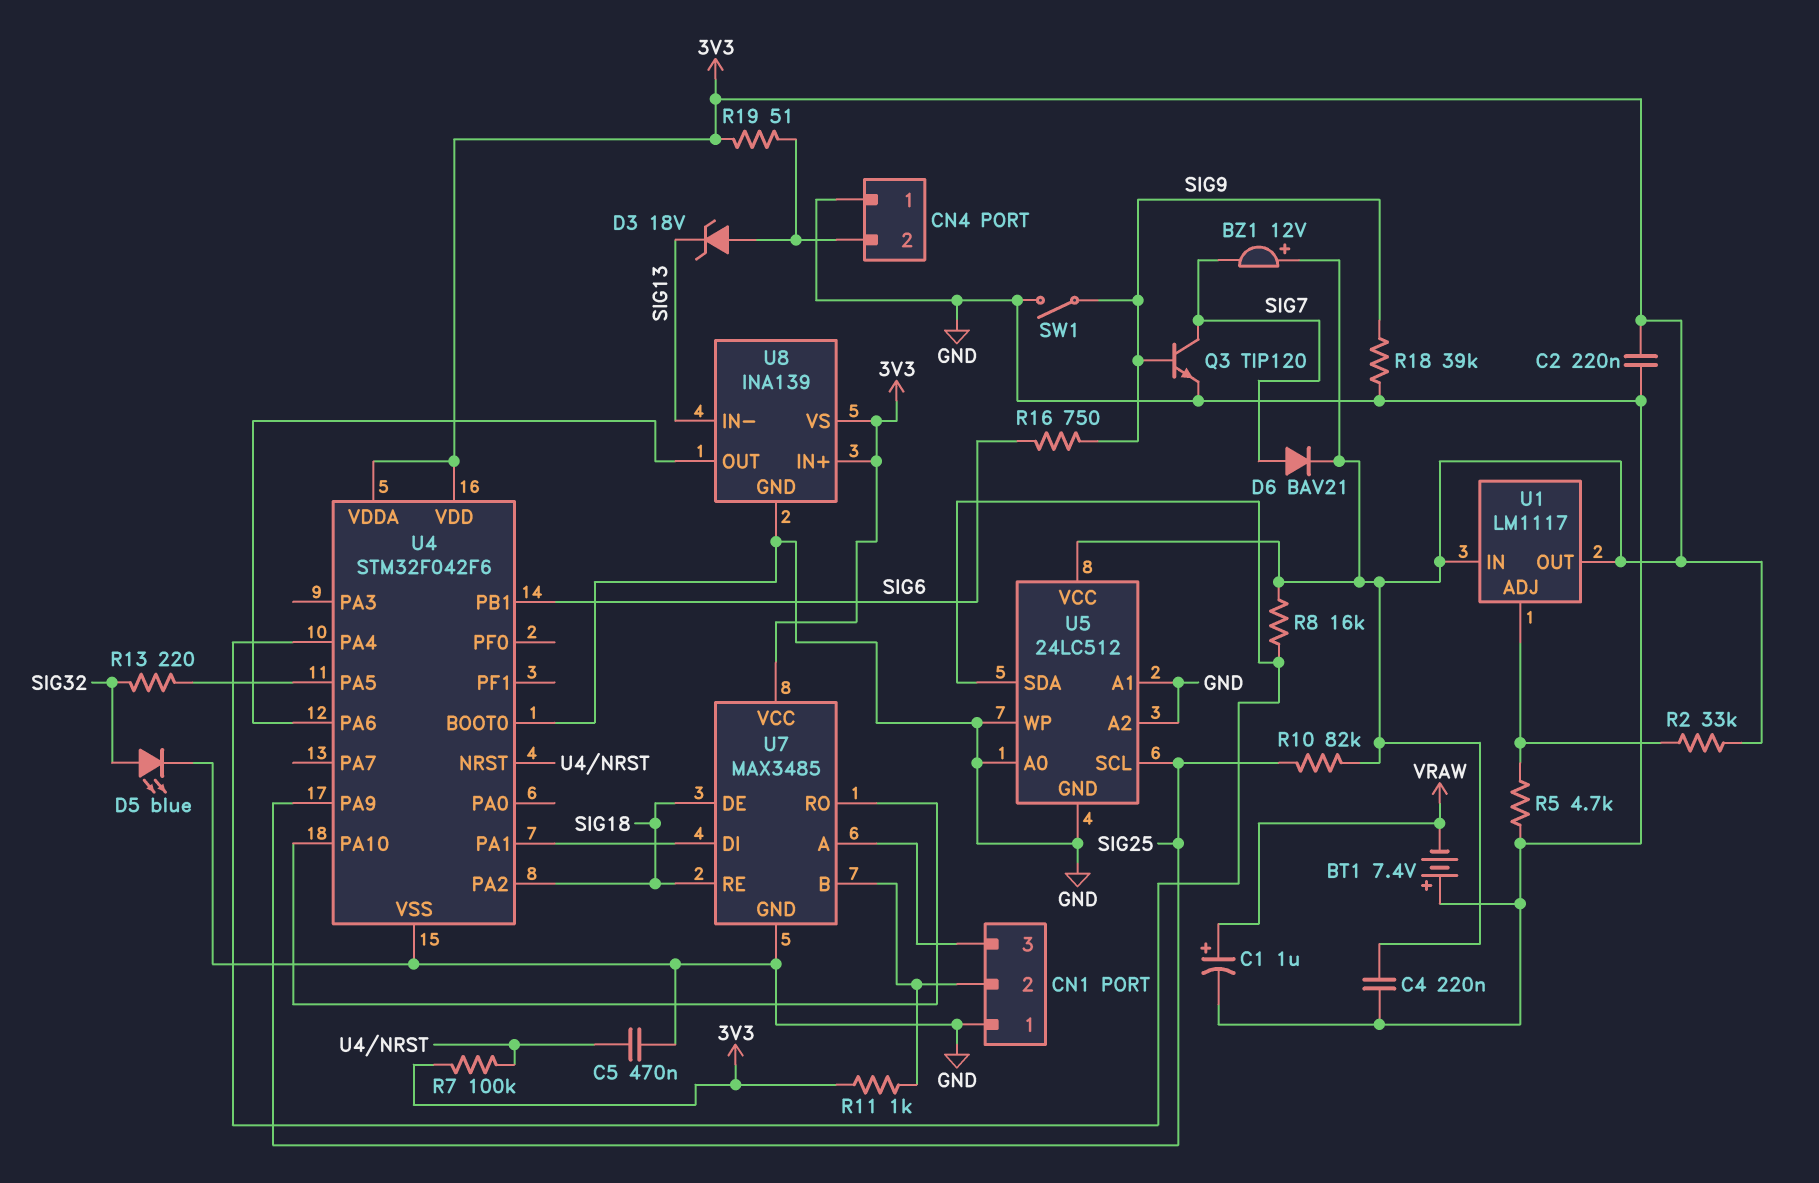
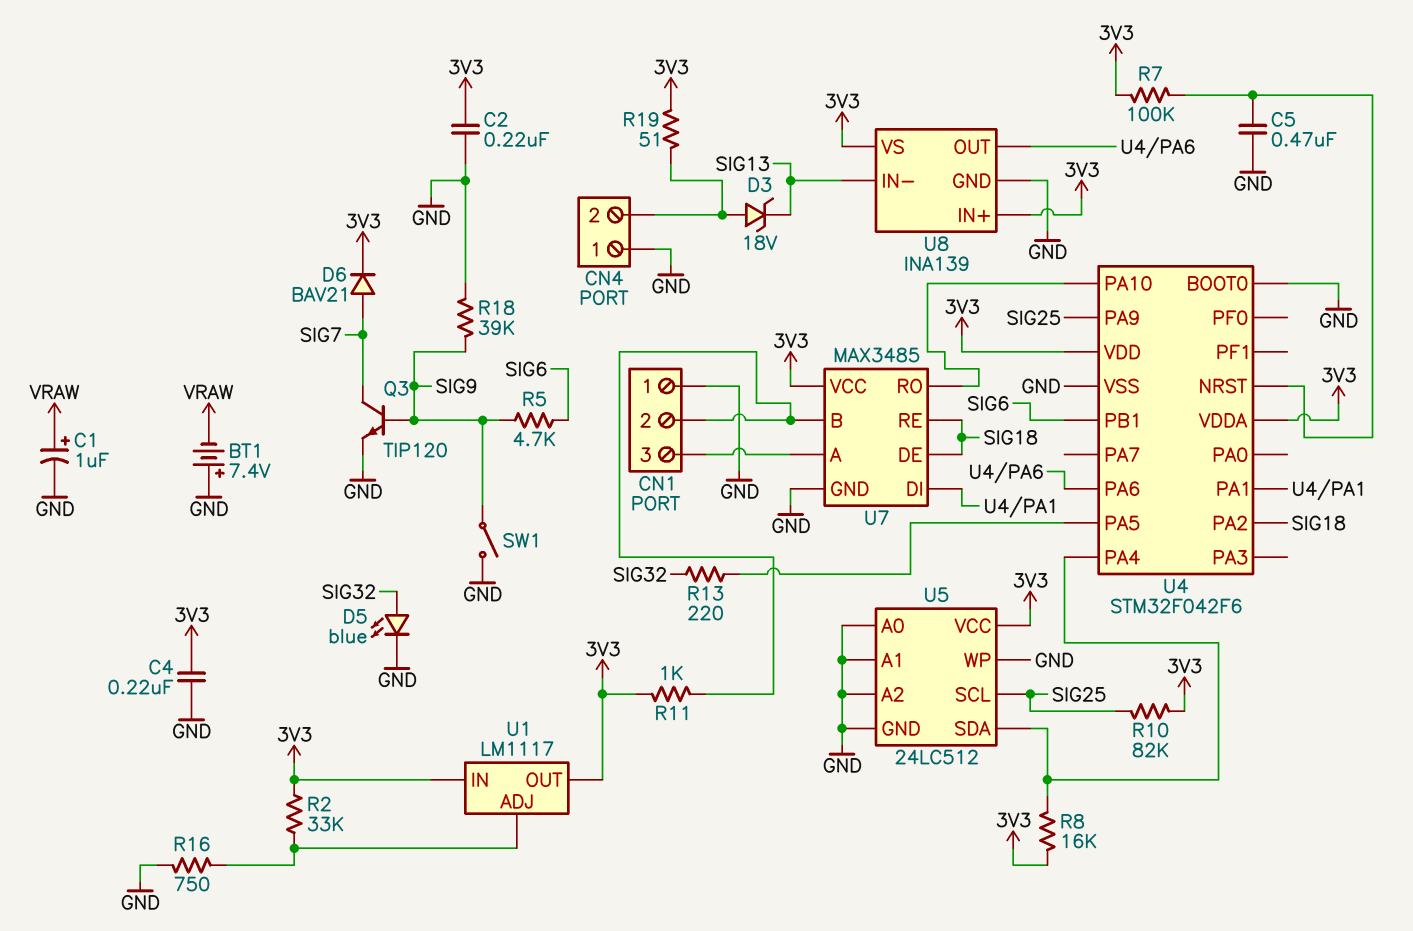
BZ1: buzzer 12V (plus 3V3, minus SIG7) -> none
R5: 4.7k (GND, U1/ADJ) -> 4.7k (SIG6, SIG9)
R16: 750 (SIG6, SIG9) -> 750 (GND, U1/ADJ)

